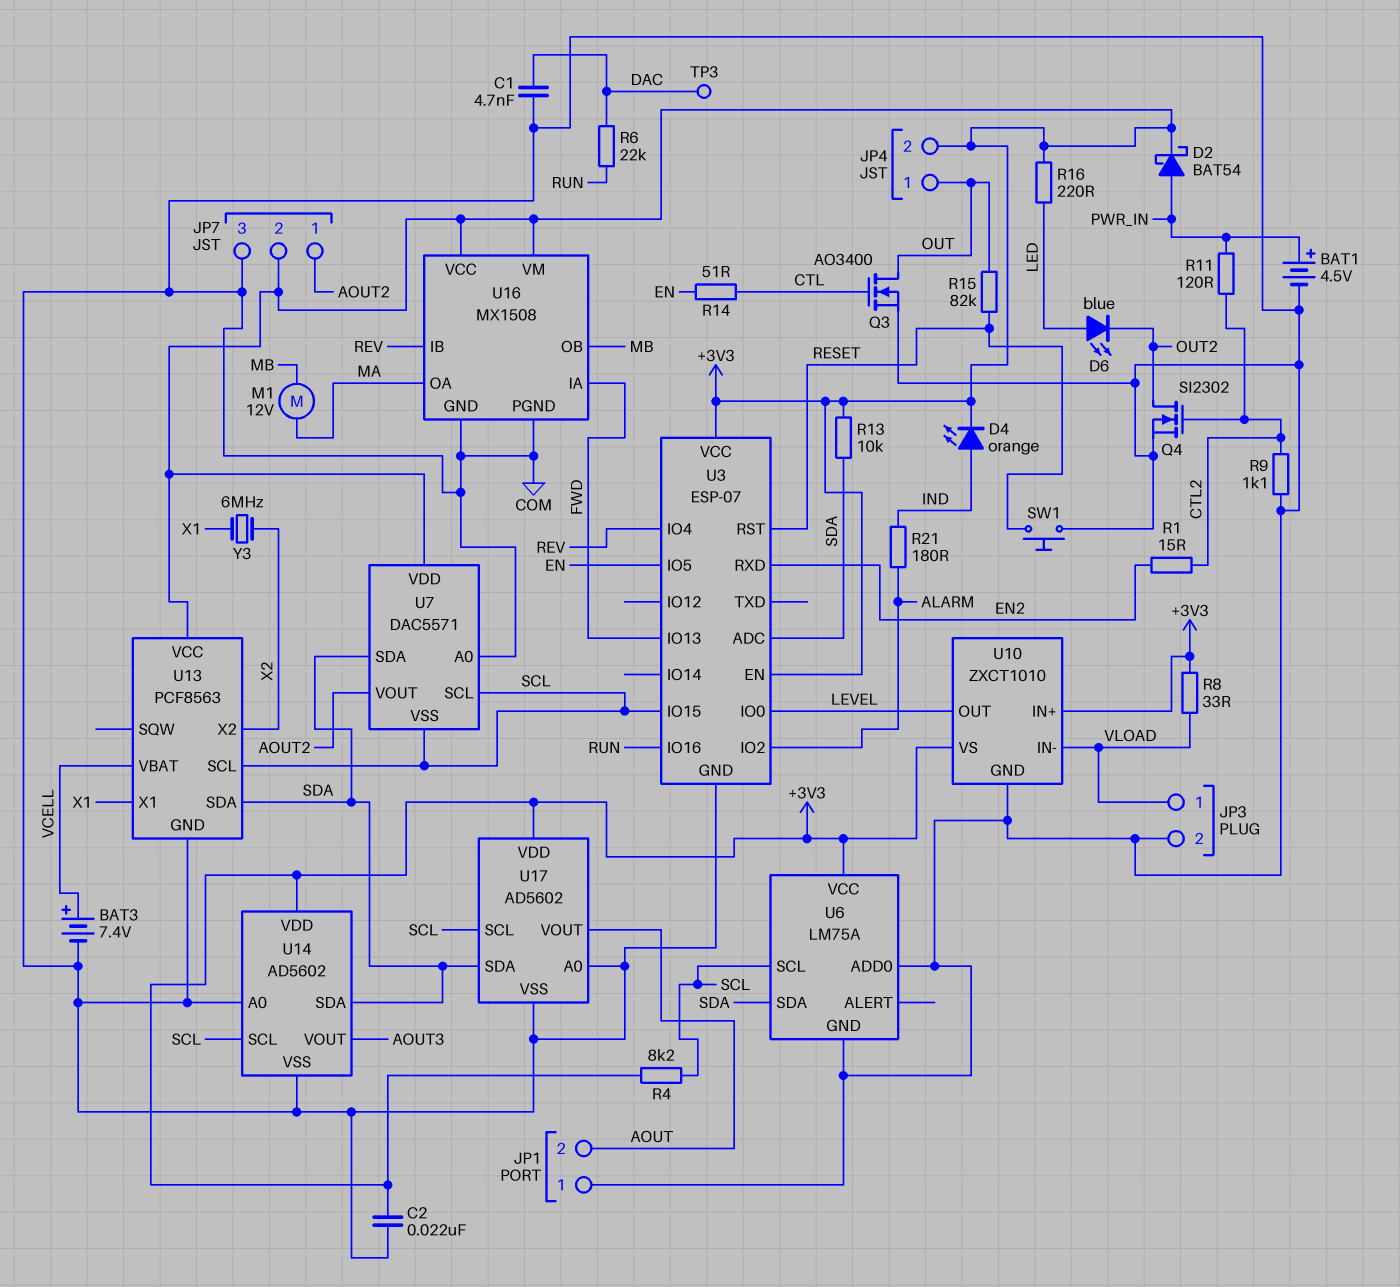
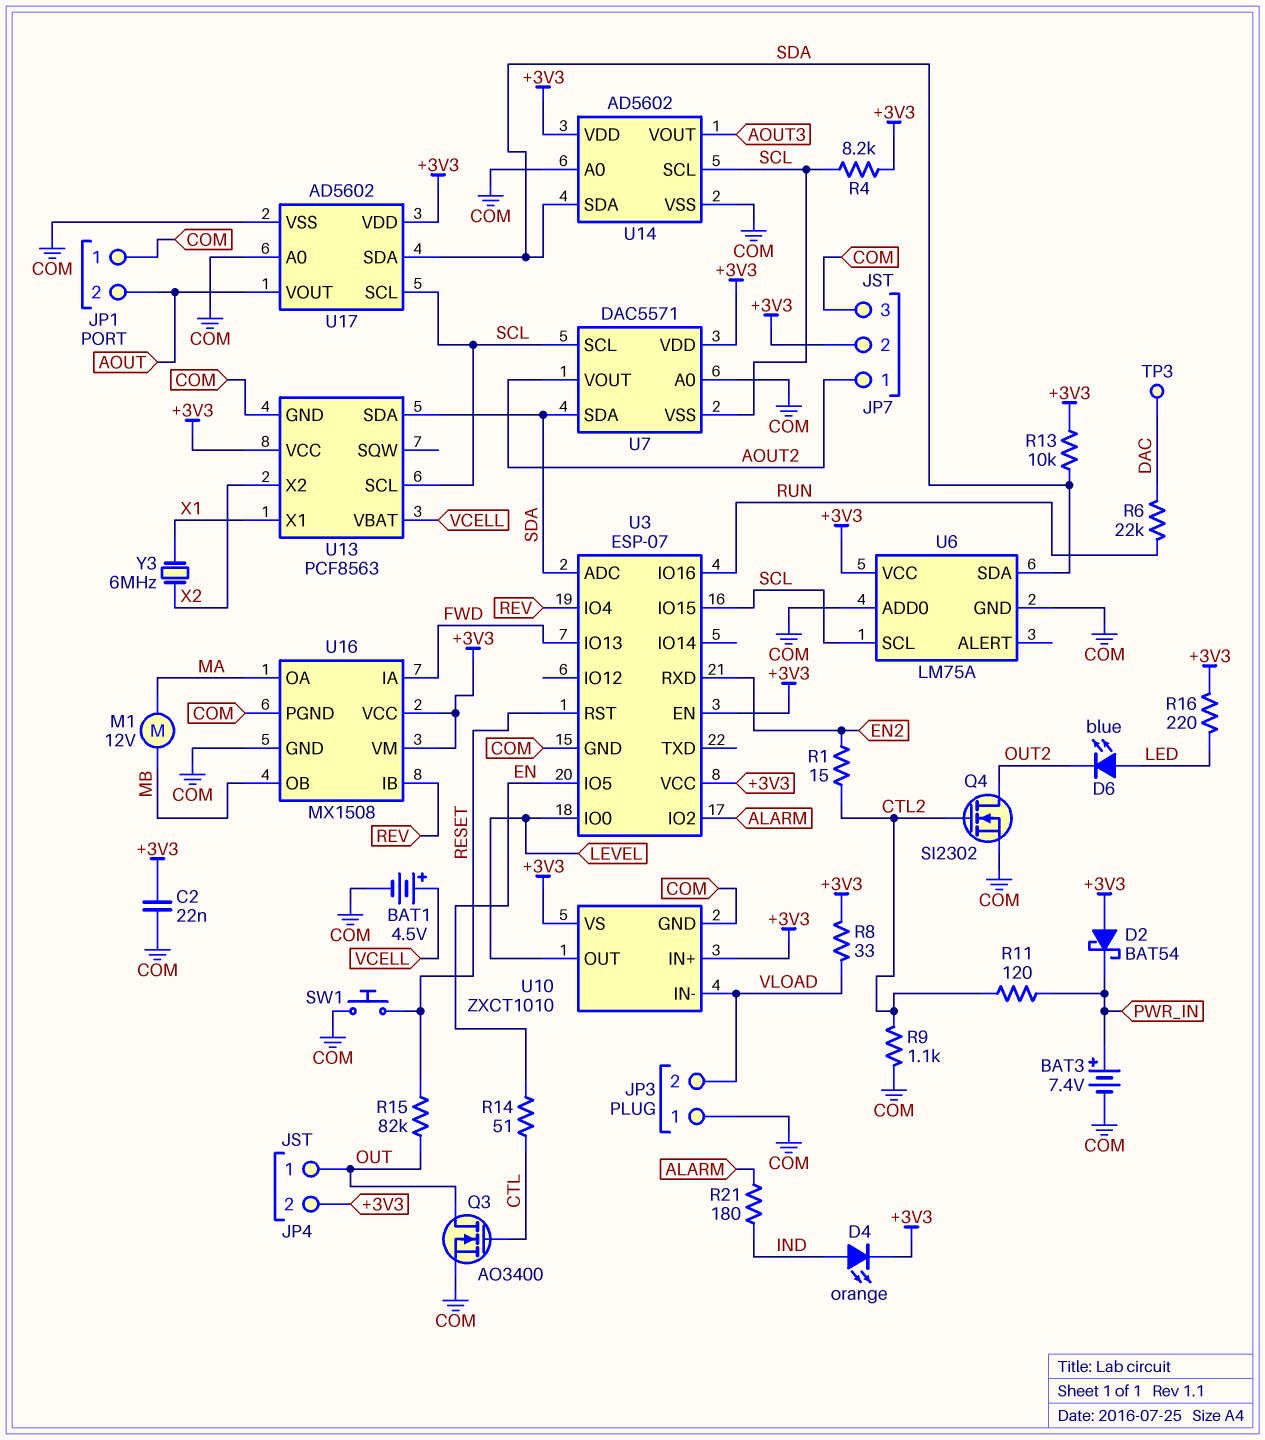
BAT1: 4.5V (plus PWR_IN, minus COM) -> 4.5V (plus VCELL, minus COM)
BAT3: 7.4V (plus VCELL, minus COM) -> 7.4V (plus PWR_IN, minus COM)
C1: 4.7nF (COM, DAC) -> none
D2: schottky BAT54 (A PWR_IN, K +3V3) -> schottky BAT54 (A +3V3, K PWR_IN)
JP3 pin 1: VLOAD -> COM
JP3 pin 2: COM -> VLOAD

